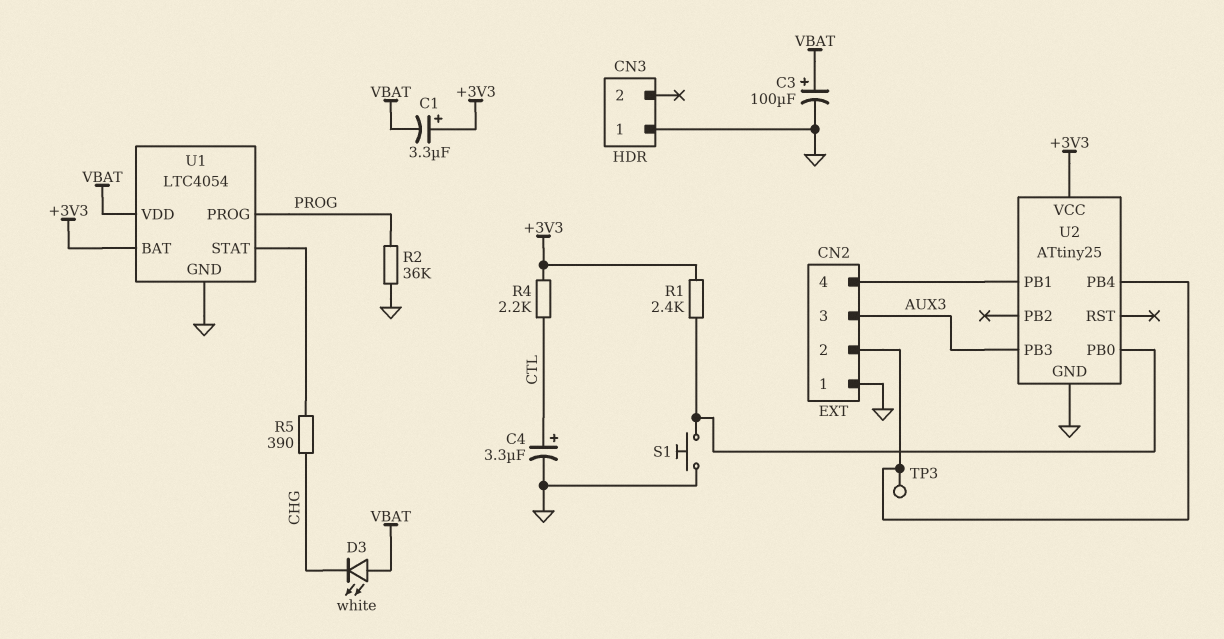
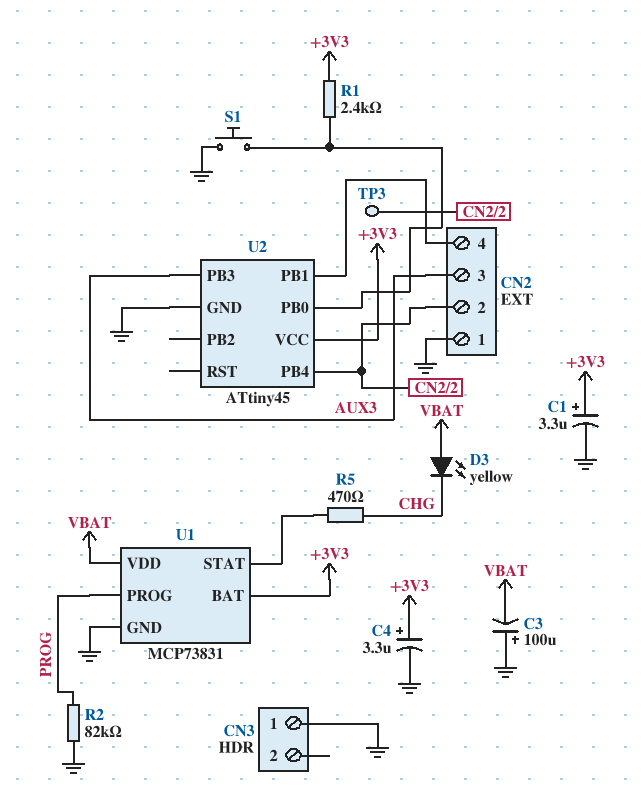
C1: 3.3uF (plus +3V3, minus VBAT) -> 3.3uF (plus +3V3, minus GND)
C3: 100uF (plus VBAT, minus GND) -> 100uF (plus GND, minus VBAT)
C4: 3.3uF (plus CTL, minus GND) -> 3.3uF (plus +3V3, minus GND)
D3: LED white (A VBAT, K CHG) -> LED yellow (A VBAT, K CHG)
R2: 36k (GND, PROG) -> 82k (GND, PROG)
R4: 2.2k (+3V3, CTL) -> none
R5: 390 (CHG, U1/STAT) -> 470 (CHG, U1/STAT)
U1: LTC4054 -> MCP73831
U2: ATtiny25 -> ATtiny45

